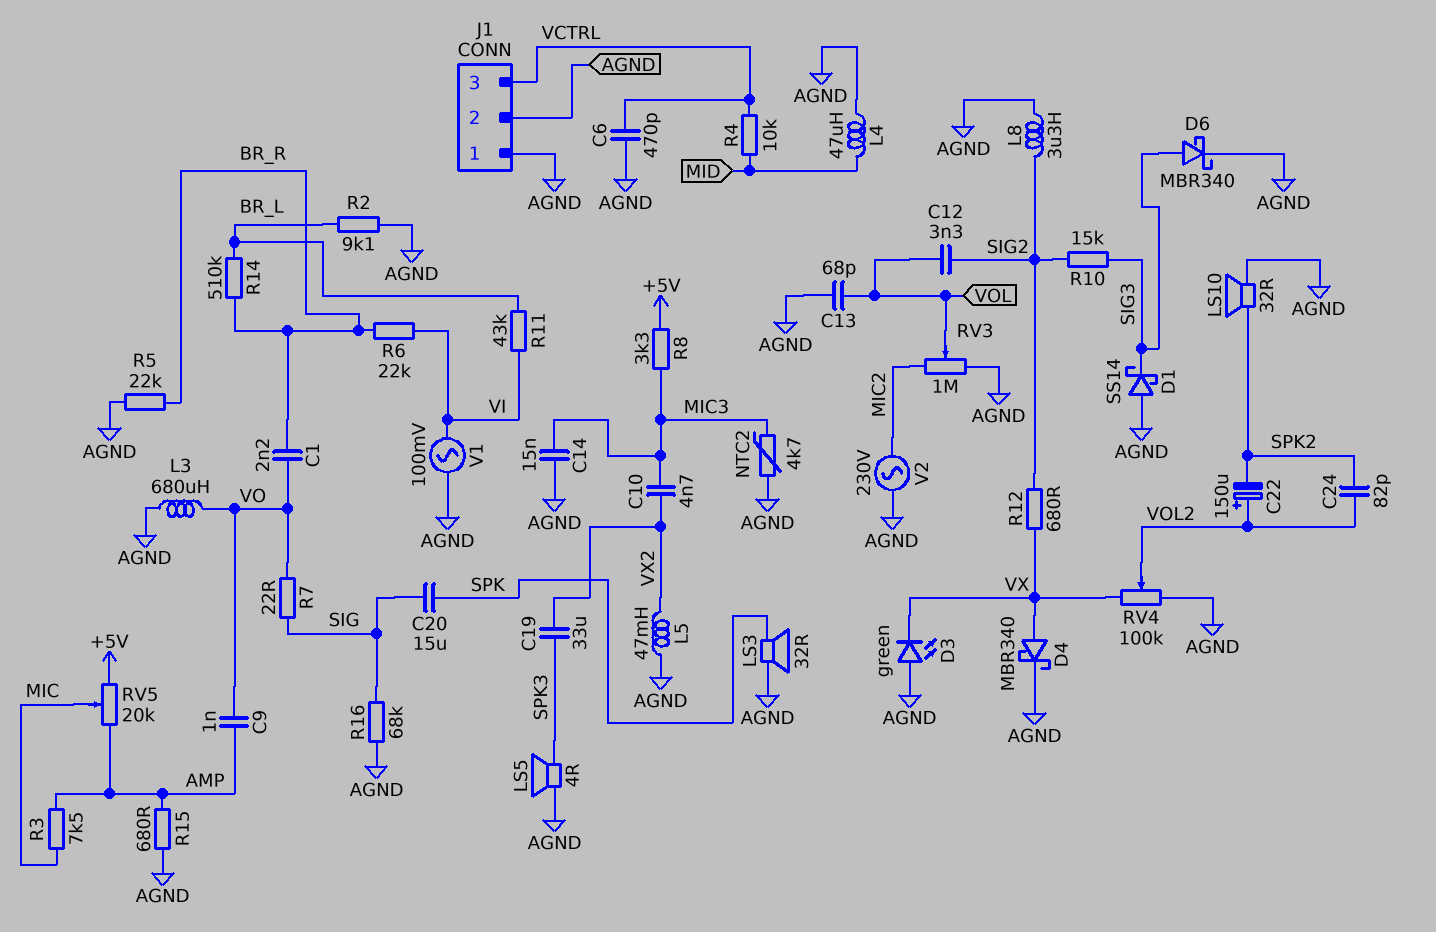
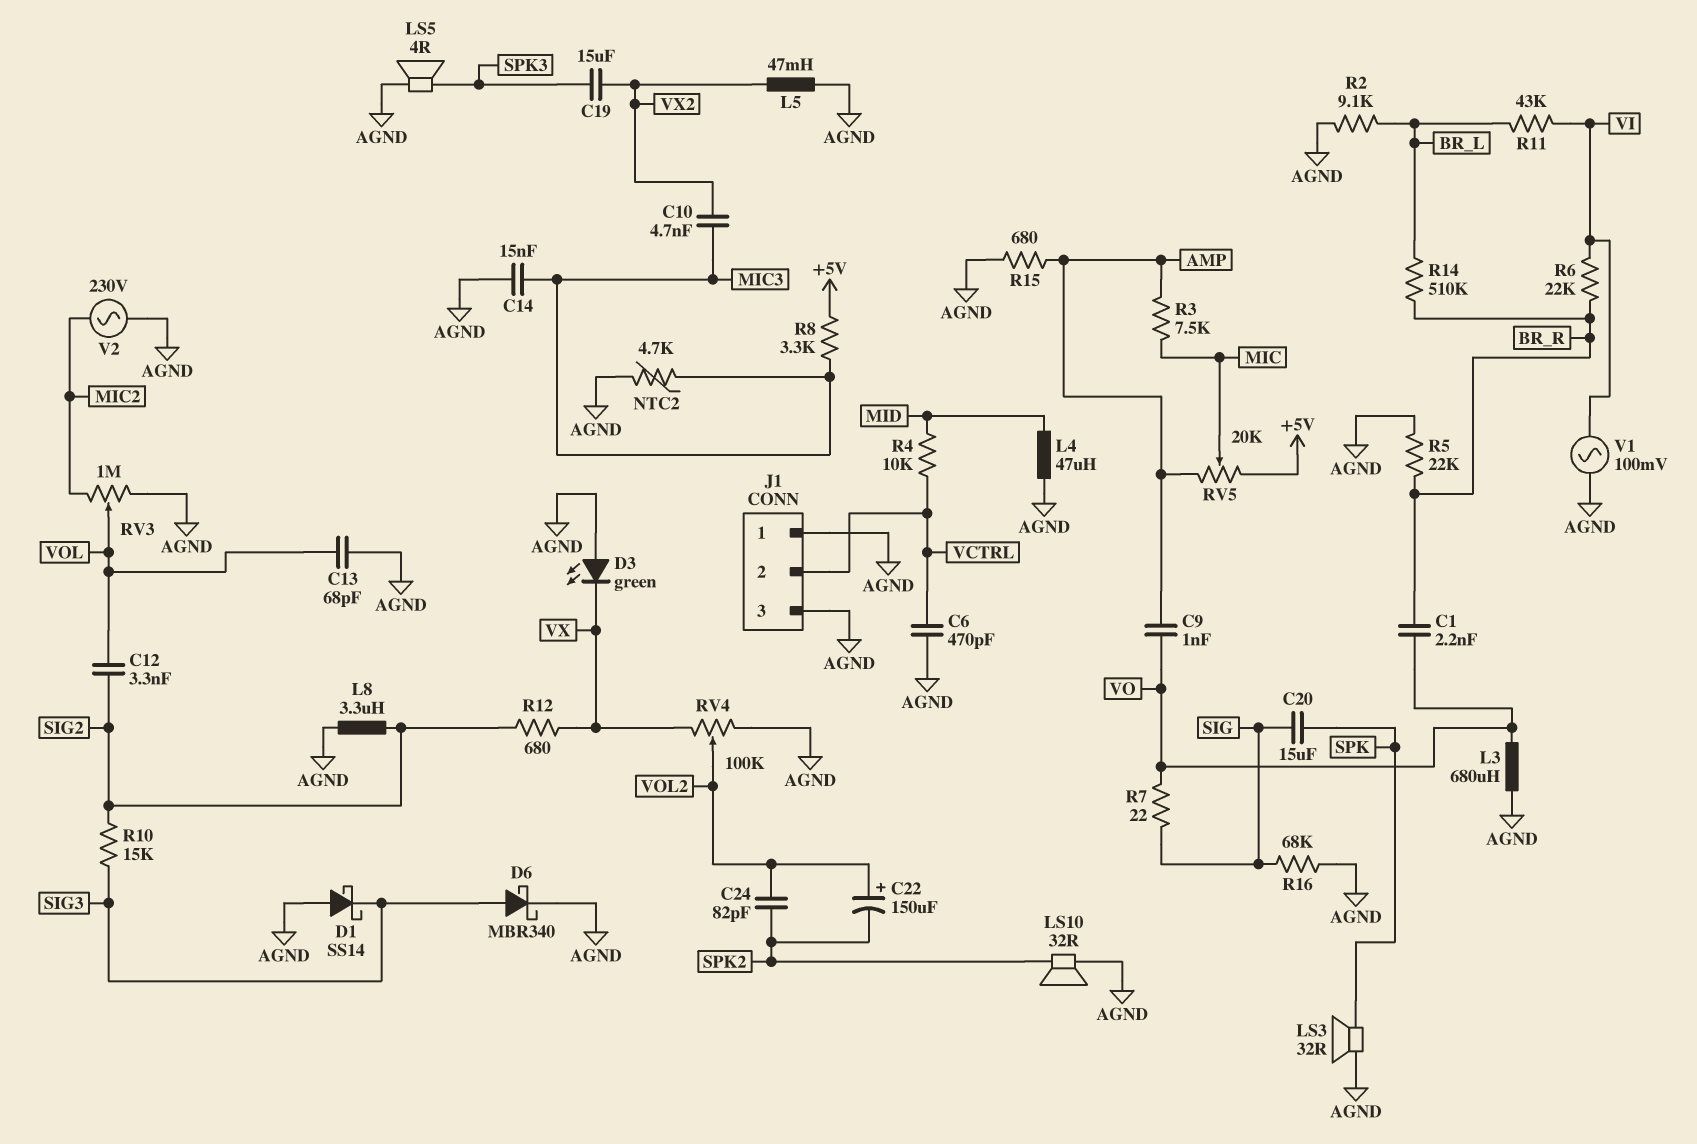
C19: 33uF (SPK3, VX2) -> 15uF (SPK3, VX2)
D4: schottky MBR340 (A VX, K AGND) -> none
J1 pin 2: AGND -> VCTRL
J1 pin 3: VCTRL -> AGND

